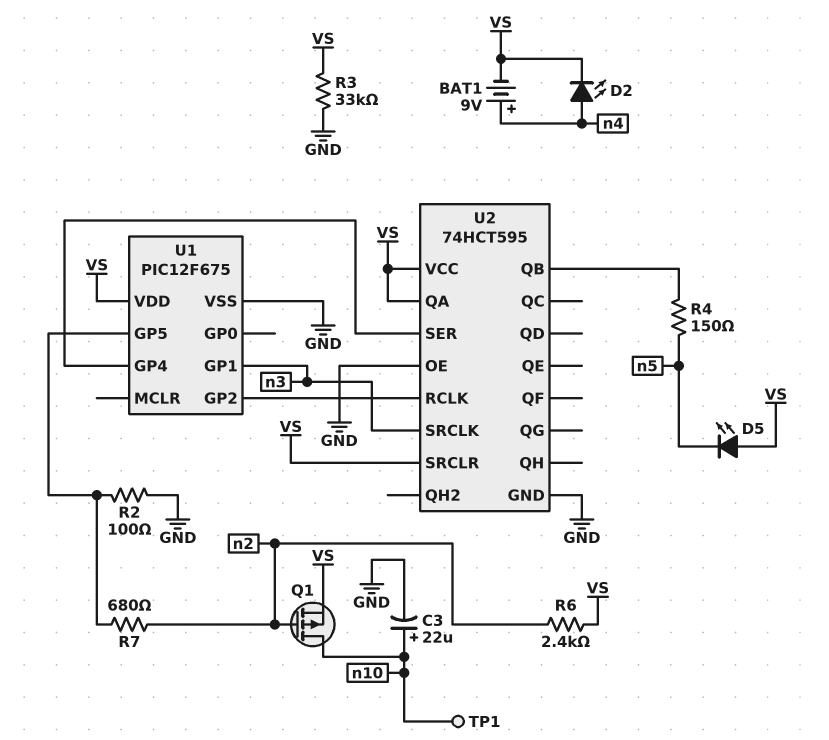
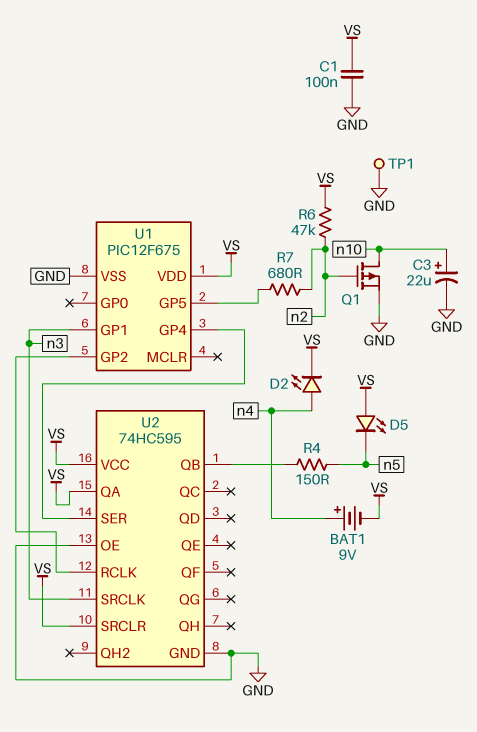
C1: none -> 100nF (GND, VS)
Q1: PMOS (G n2, D n10, S VS) -> PMOS (G n2, D n10, S GND)
R2: 100 (GND, U1/GP5) -> none
R3: 33k (GND, VS) -> none
R6: 2.4k (VS, n2) -> 47k (VS, n2)
TP1: test point (n10) -> test point (GND)
U2: 74HCT595 -> 74HC595

